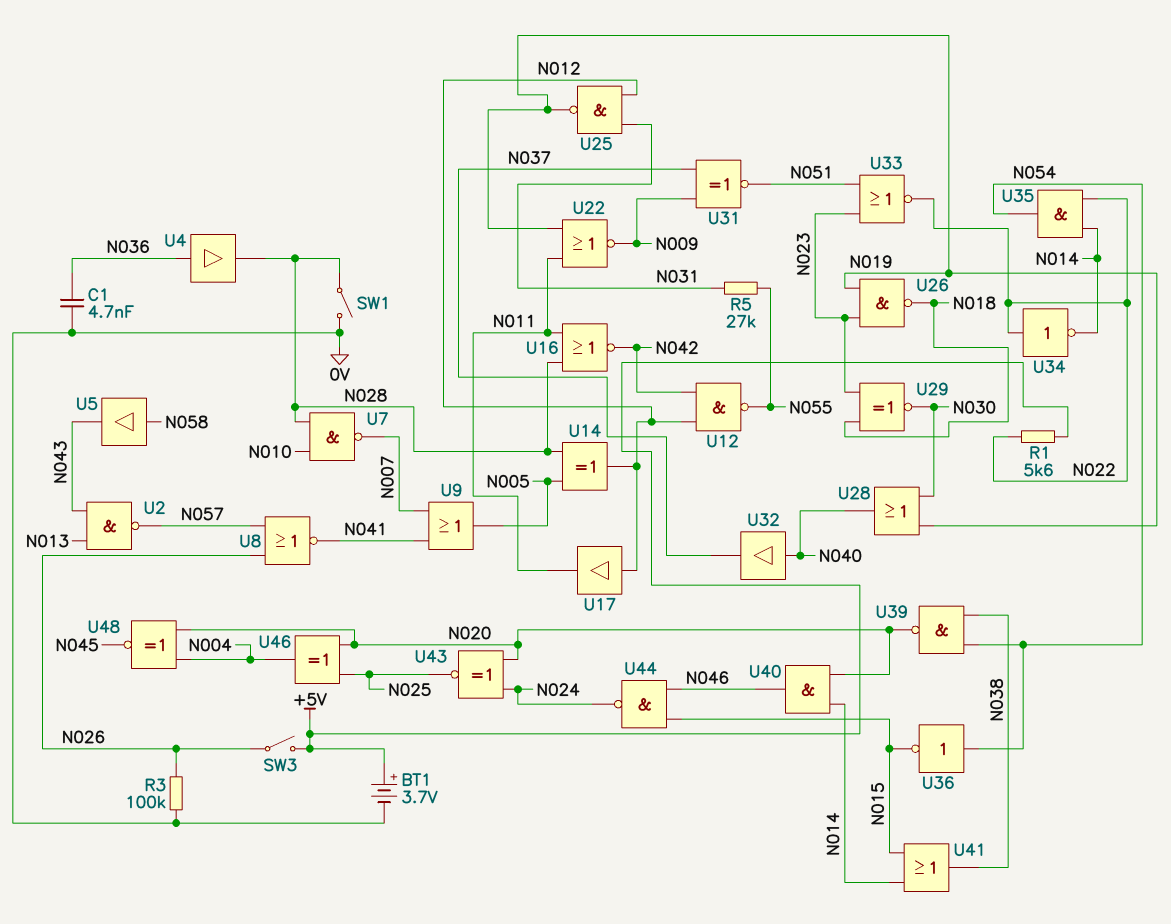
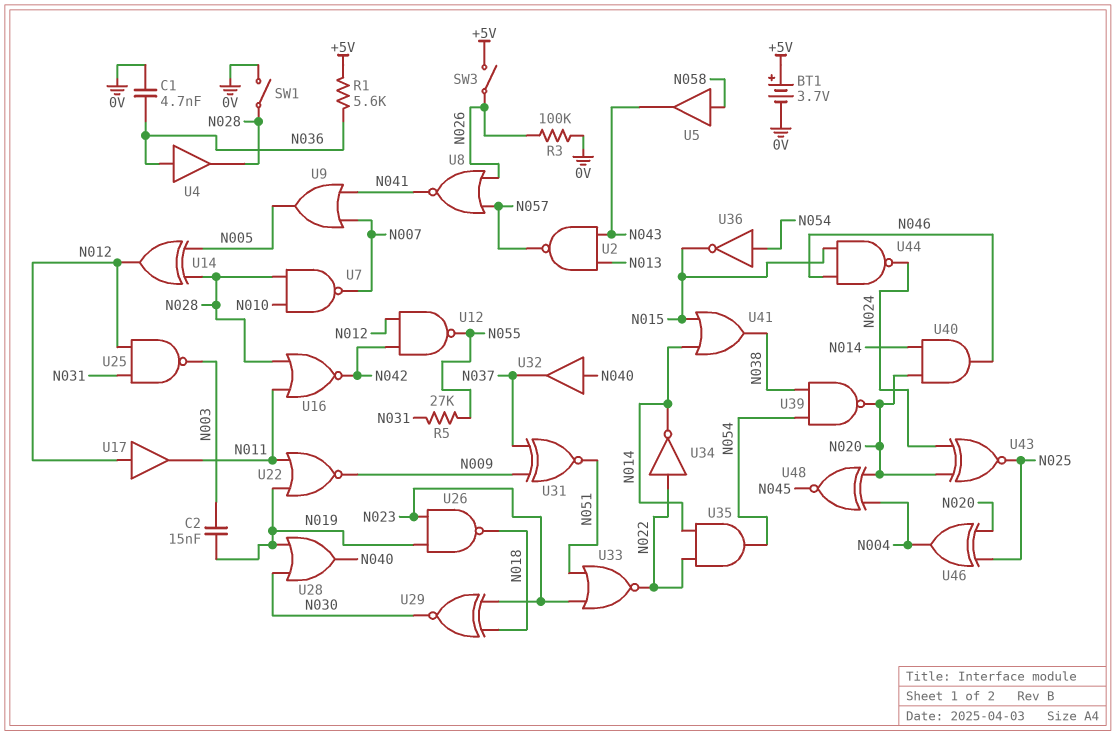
C2: none -> 15nF (N003, N019)
R1: 5.6k (+5V, N022) -> 5.6k (+5V, N036)
U25: NAND (in N012, in N031, out N019) -> NAND (in N012, in N031, out N003)

